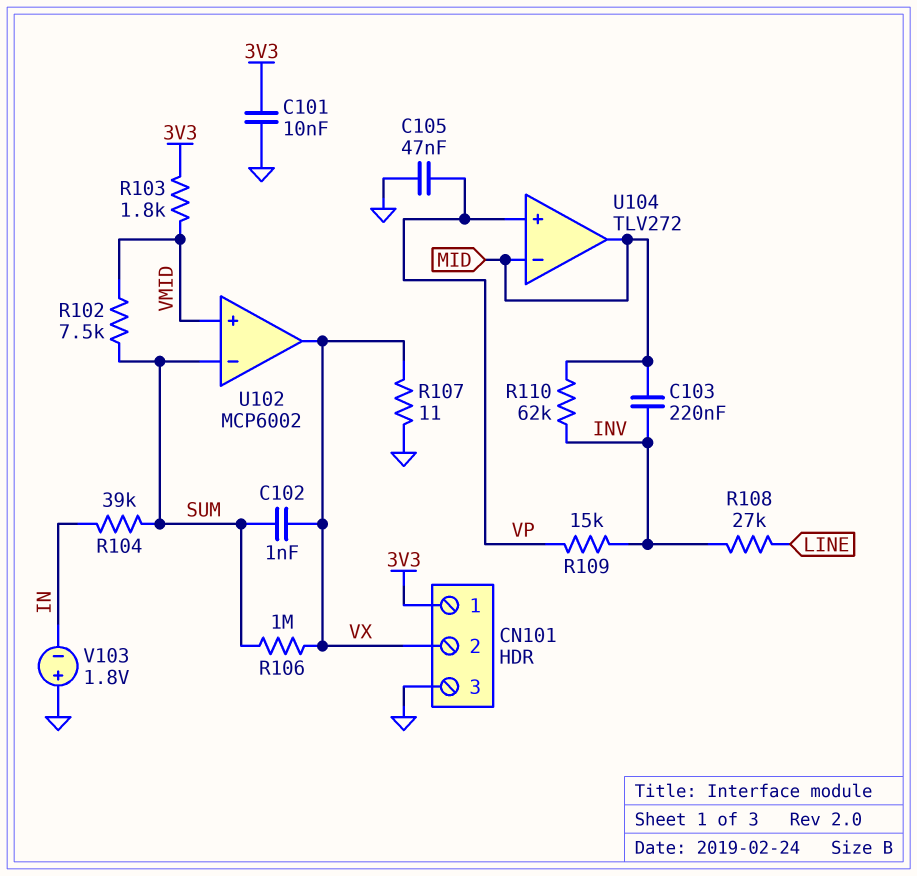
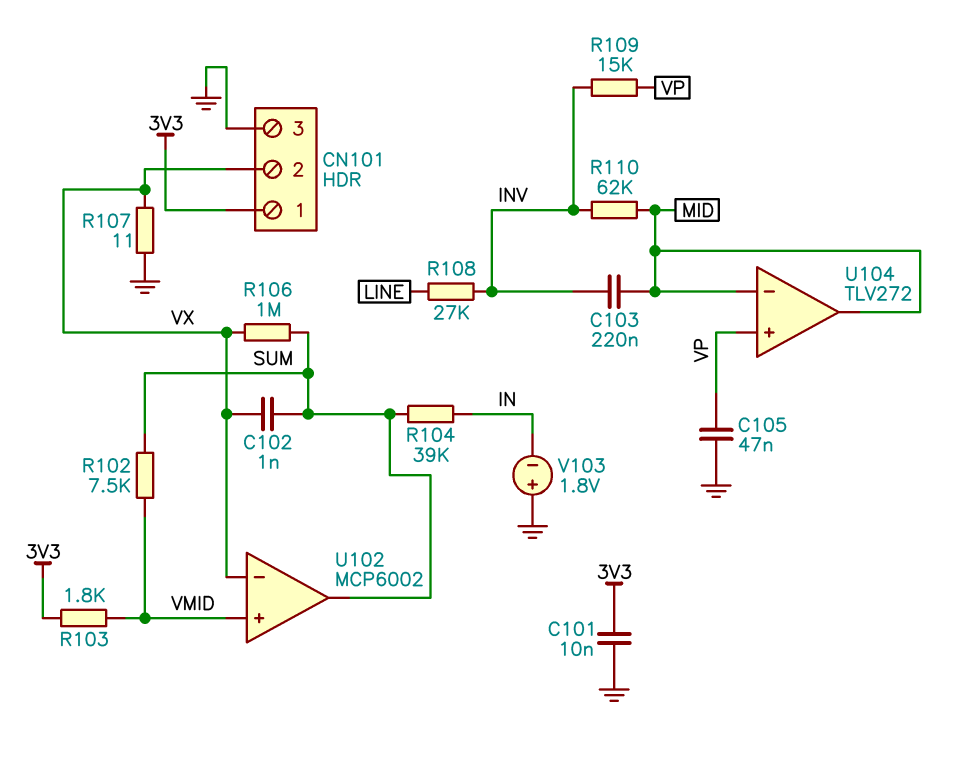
U102 pin in-: SUM -> VX
U102 pin out: VX -> SUM

